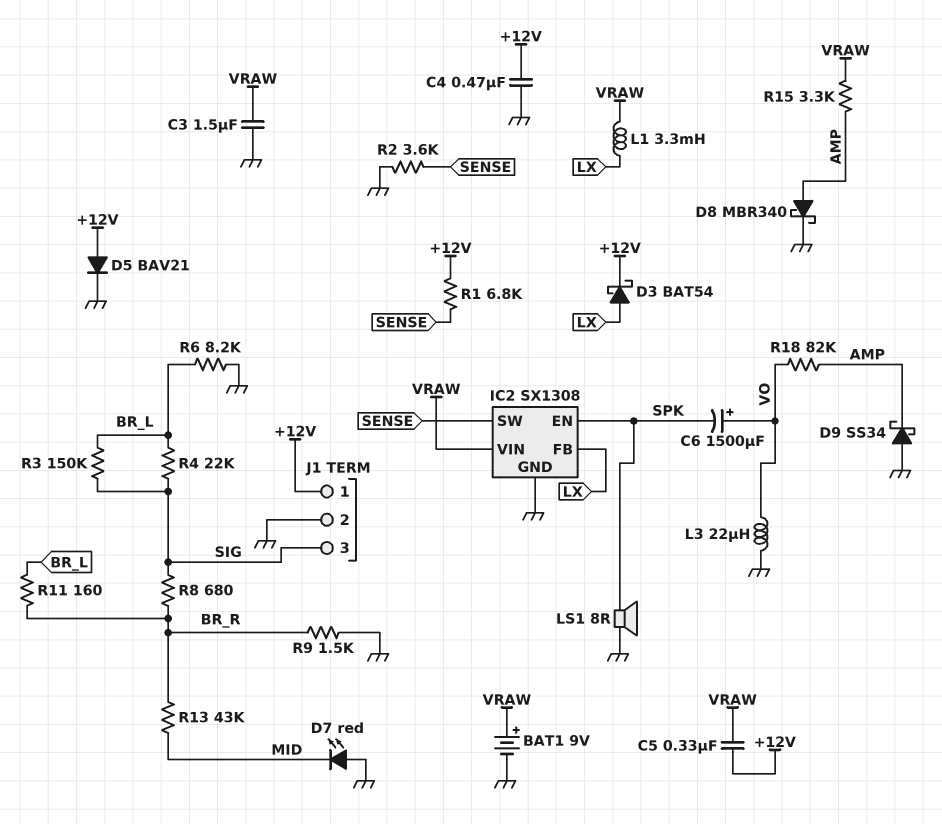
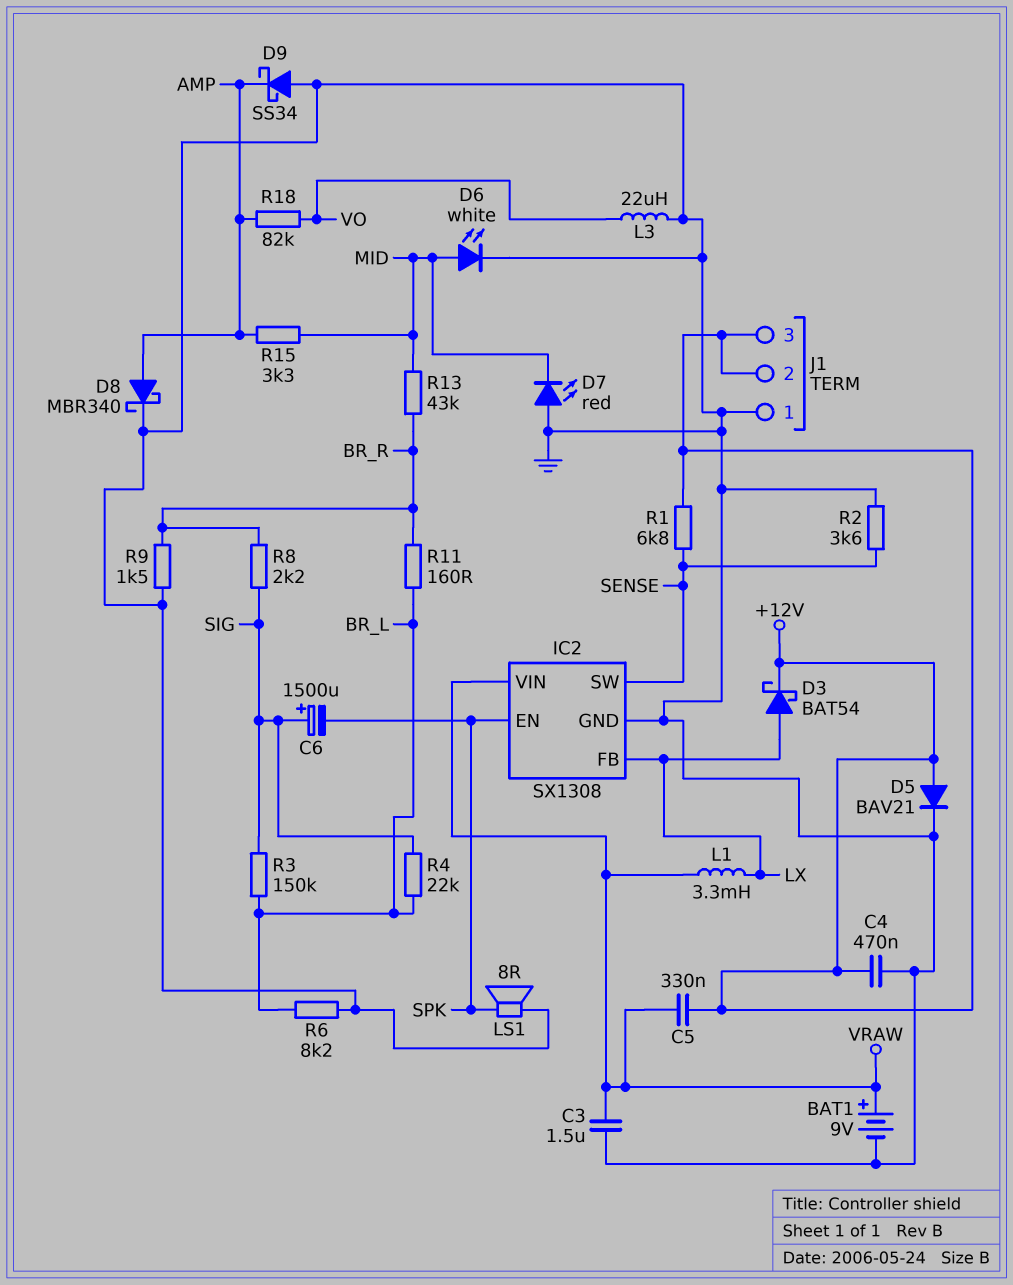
C6: 1500uF (plus VO, minus SPK) -> 1500uF (plus SIG, minus SPK)
D6: none -> LED white (A MID, K GND)
J1 pin 1: +12V -> GND
J1 pin 2: GND -> +12V
J1 pin 3: SIG -> +12V
R8: 680 (BR_R, SIG) -> 2.2k (BR_R, SIG)
R15: 3.3k (AMP, VRAW) -> 3.3k (AMP, MID)

